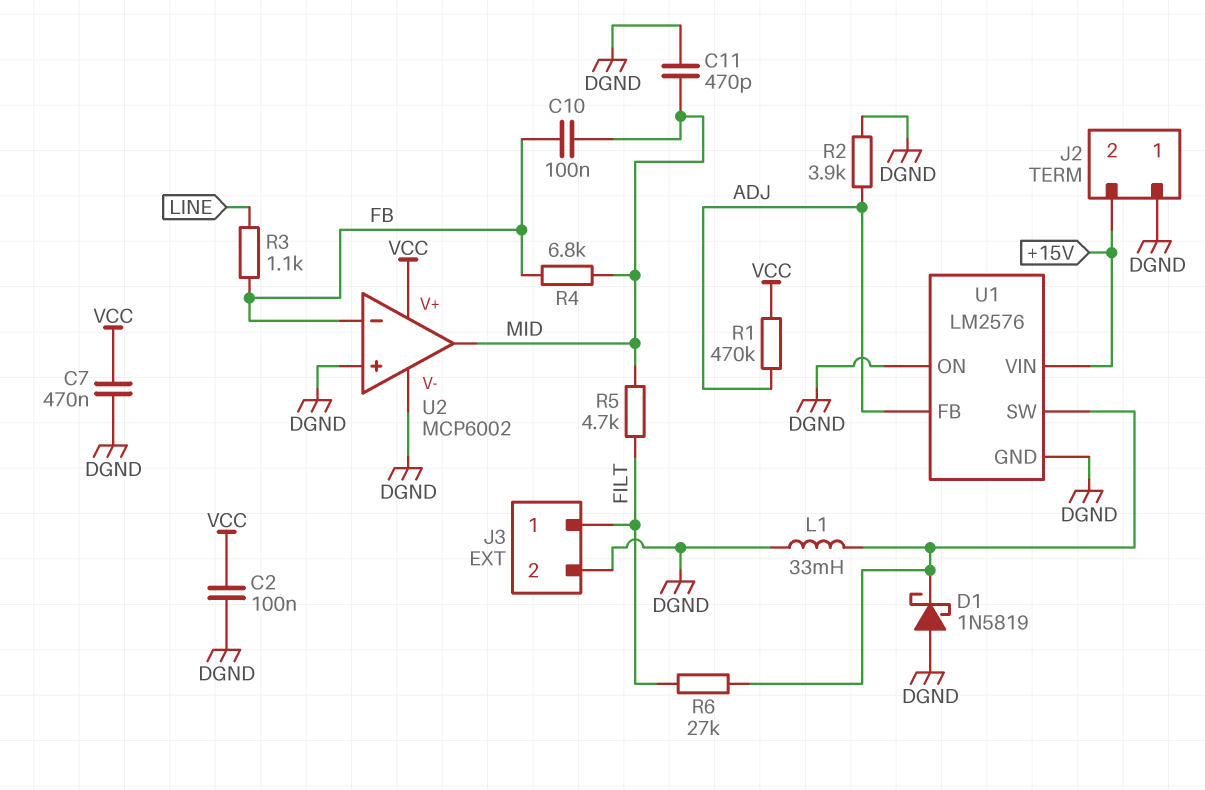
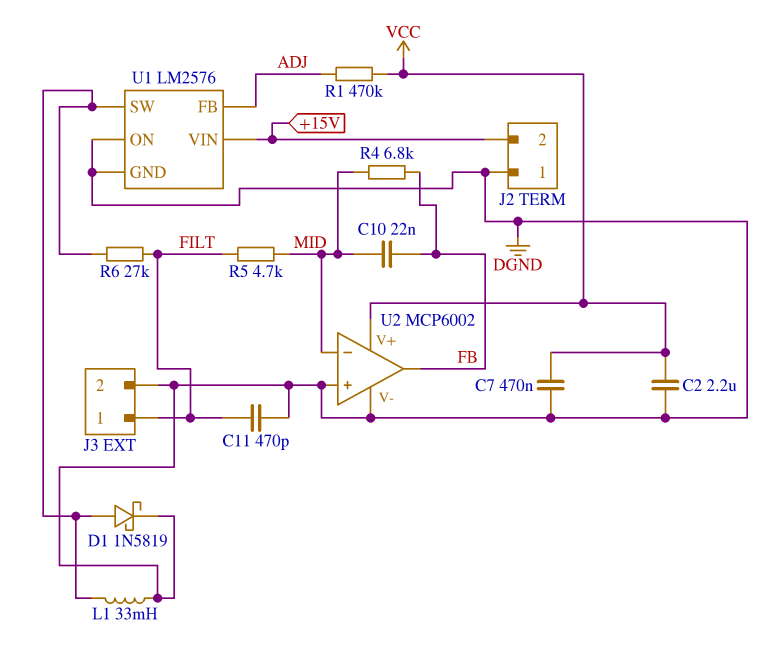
C2: 100nF (DGND, VCC) -> 2.2uF (DGND, VCC)
C10: 100nF (FB, MID) -> 22nF (FB, MID)
C11: 470pF (DGND, MID) -> 470pF (DGND, FILT)
D1: schottky 1N5819 (A DGND, K U1/SW) -> schottky 1N5819 (A U1/SW, K DGND)
R2: 3.9k (ADJ, DGND) -> none
R3: 1.1k (FB, LINE) -> none
U2 pin in-: FB -> MID
U2 pin out: MID -> FB

